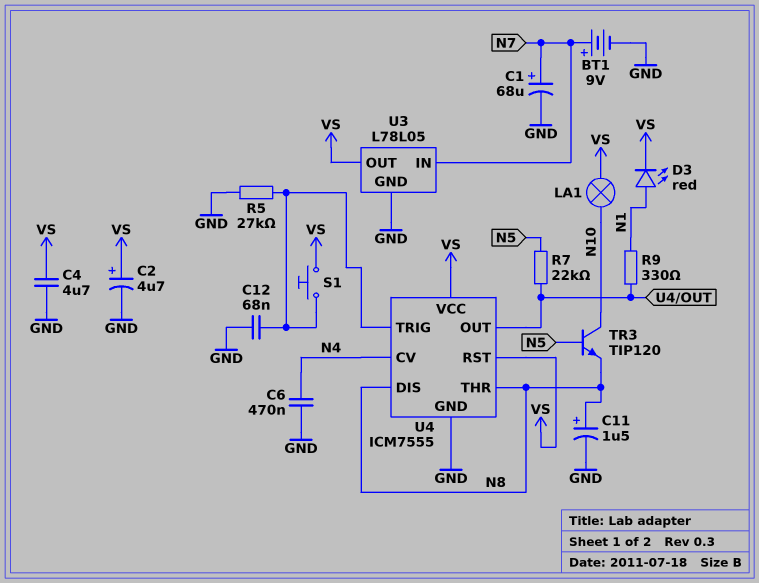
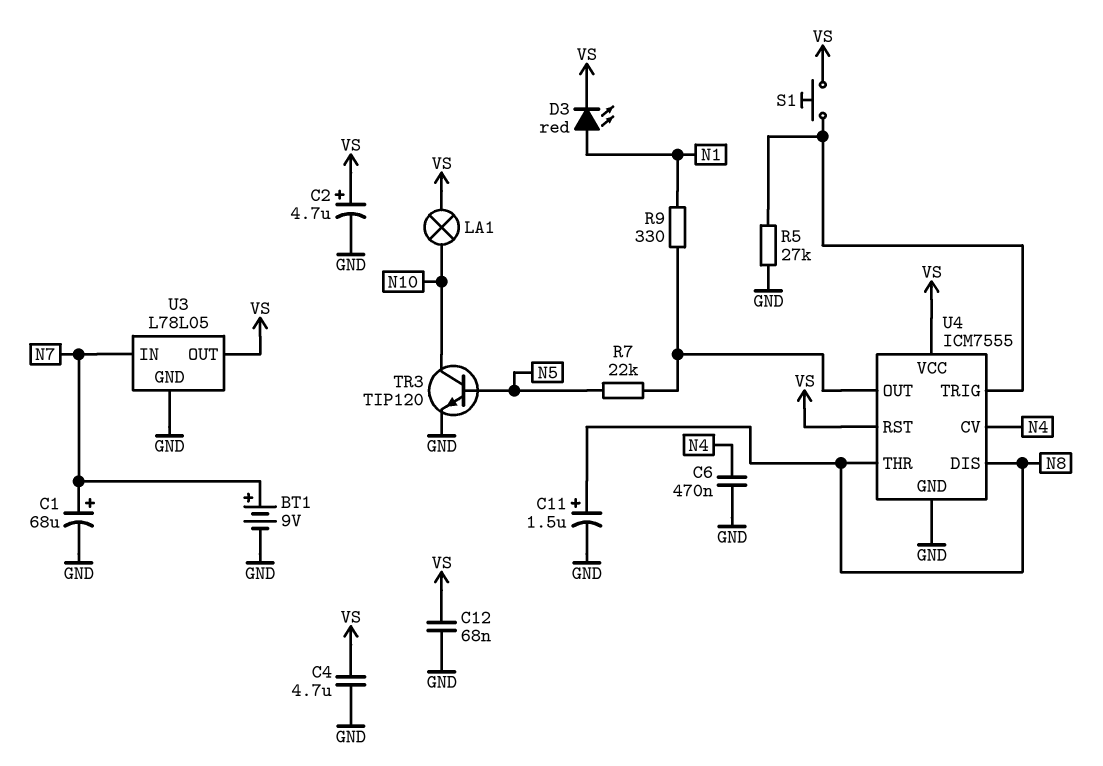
C12: 68nF (GND, U4/TRIG) -> 68nF (GND, VS)
TR3: NPN TIP120 (B N5, C N10, E N8) -> NPN TIP120 (B N5, C N10, E GND)

